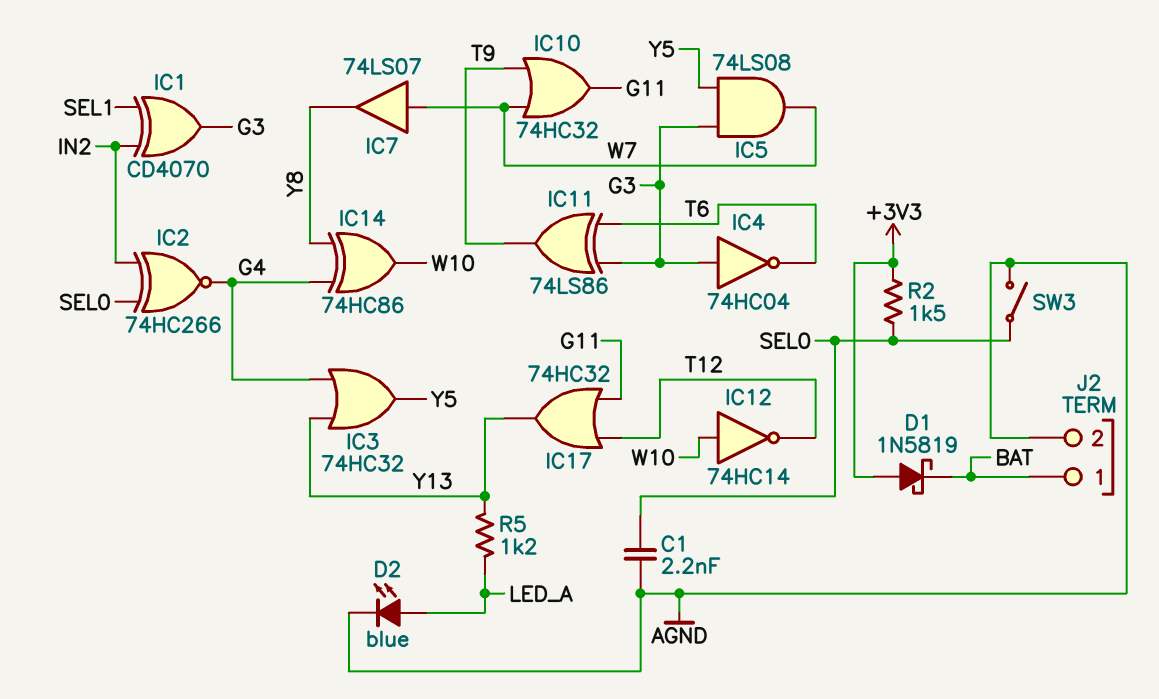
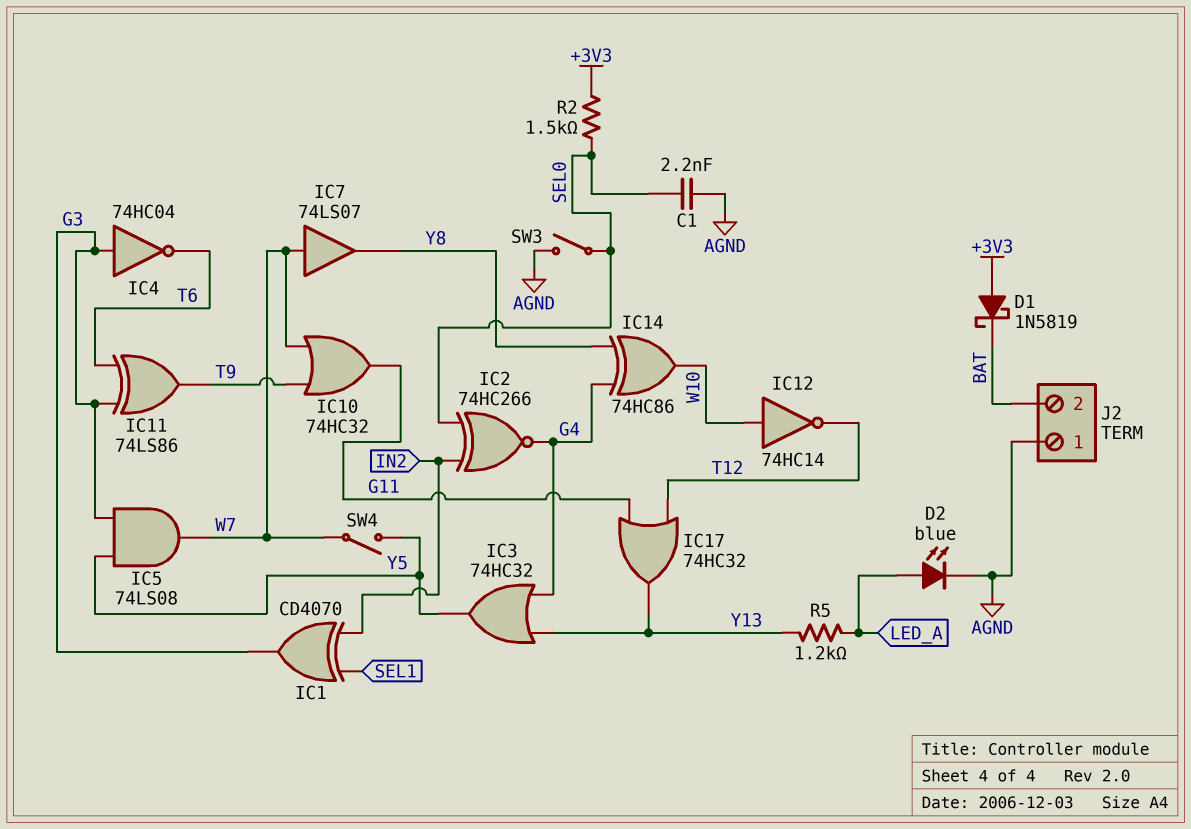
J2 pin 1: BAT -> AGND
J2 pin 2: AGND -> BAT
SW4: none -> switch (W7, Y5)

